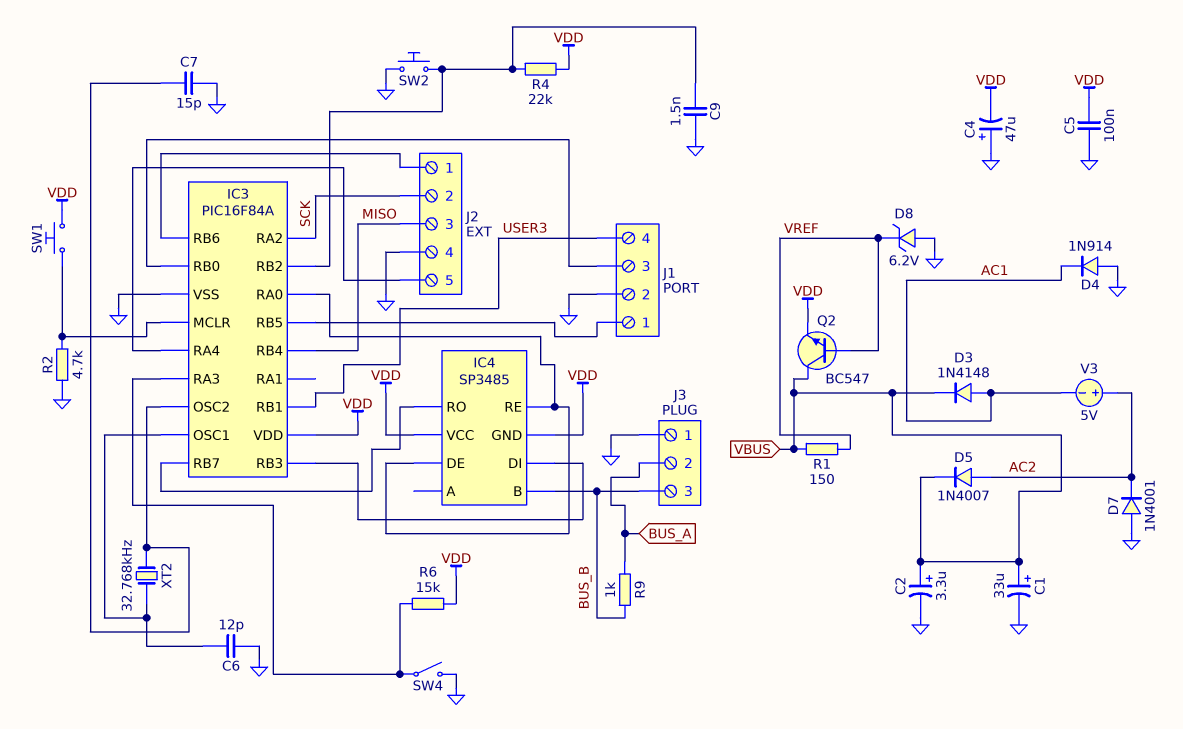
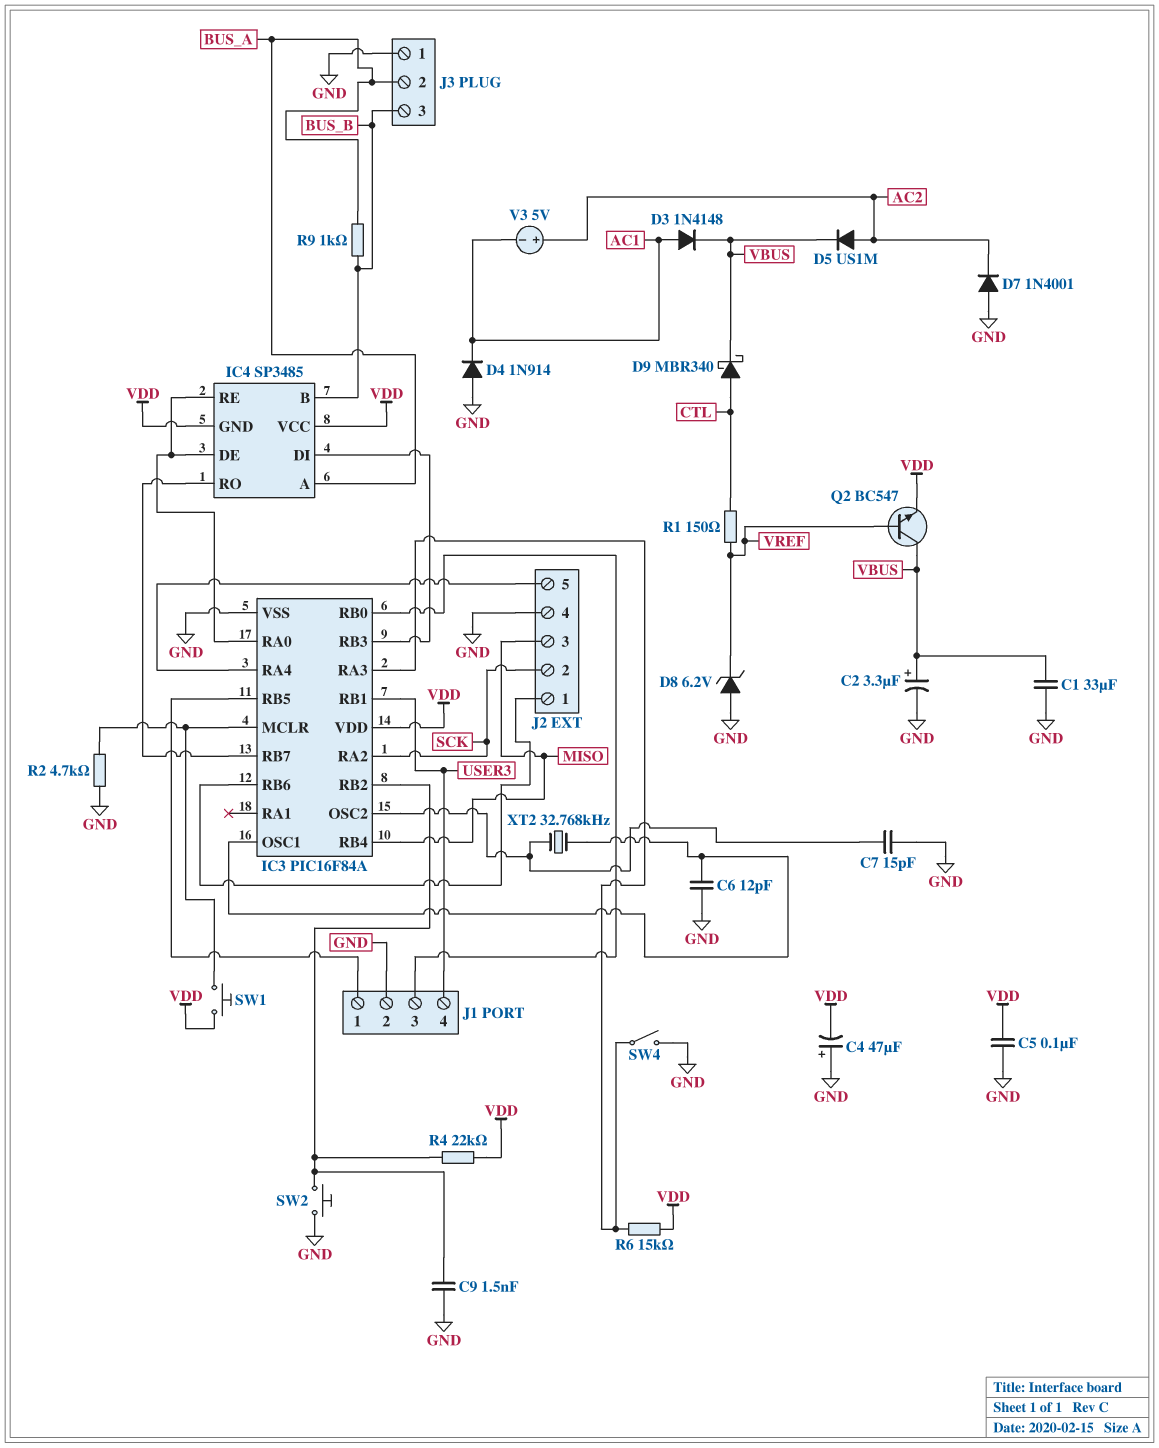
C1: 33uF (plus VBUS, minus GND) -> 33uF (GND, VBUS)
D5: diode 1N4007 (A AC2, K VBUS) -> diode US1M (A AC2, K VBUS)
D9: none -> schottky MBR340 (A CTL, K VBUS)
IC4 pin A: none -> BUS_A
R1: 150 (VBUS, VREF) -> 150 (CTL, VREF)

